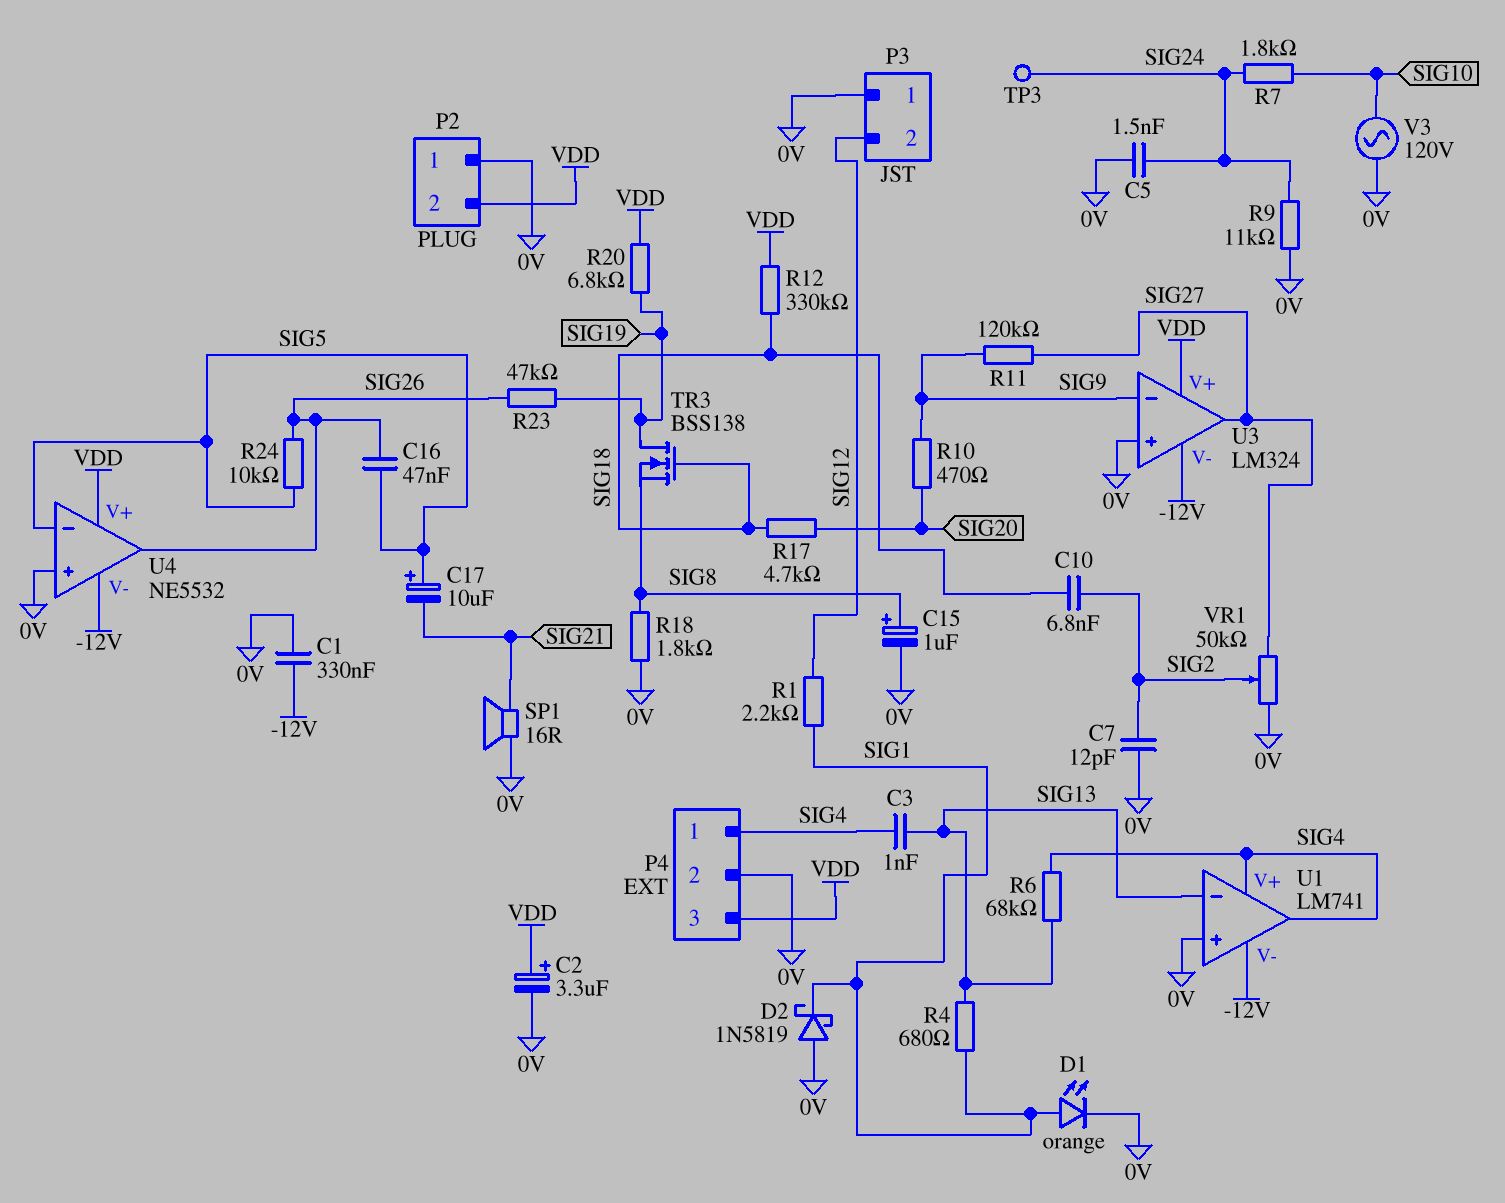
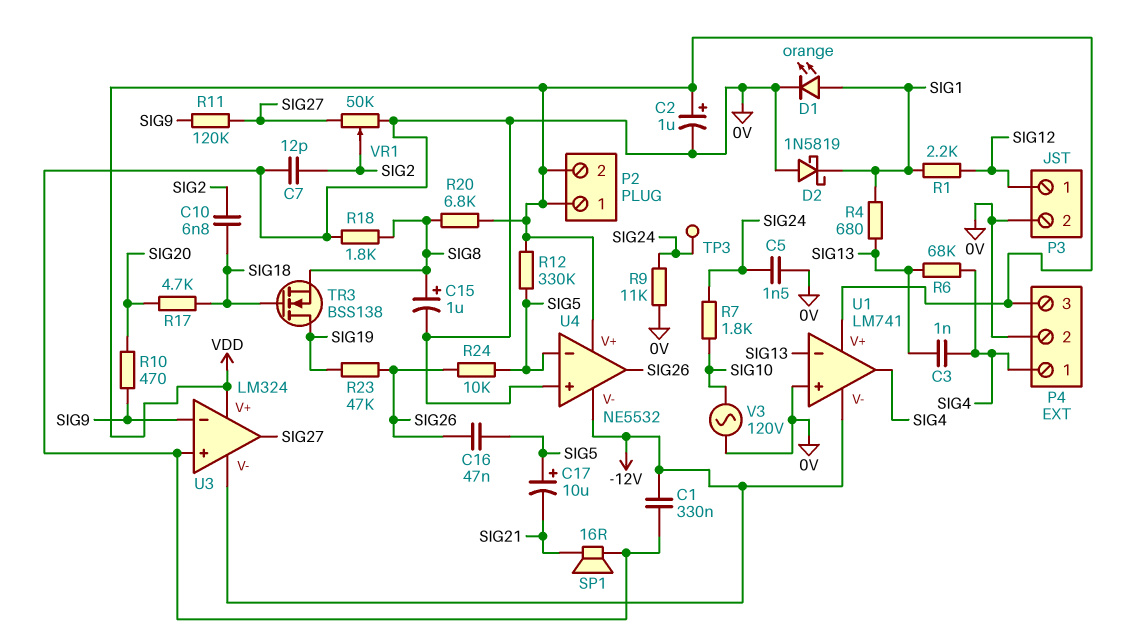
C2: 3.3uF (plus VDD, minus 0V) -> 1uF (plus VDD, minus 0V)
P2 pin 1: 0V -> VDD
P3 pin 1: 0V -> SIG12
P3 pin 2: SIG12 -> 0V
R12: 330k (SIG18, VDD) -> 330k (SIG5, VDD)
R20: 6.8k (SIG19, VDD) -> 6.8k (SIG8, VDD)
U1 pin V+: SIG4 -> VDD

